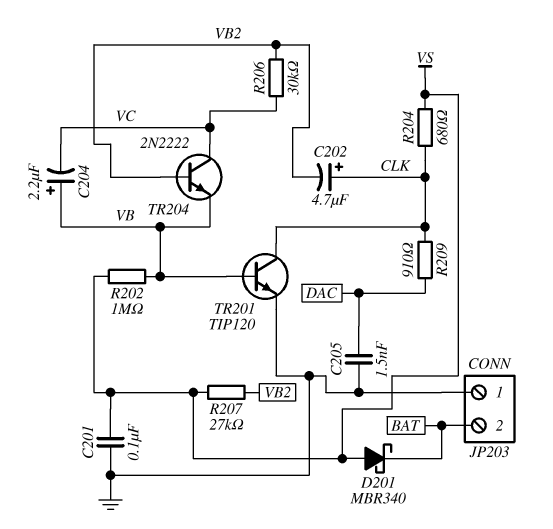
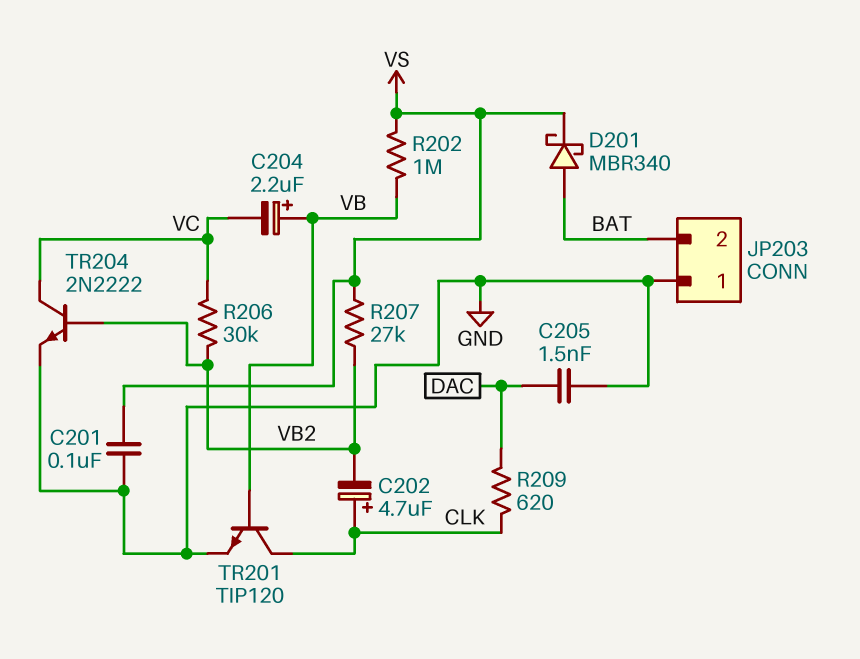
D201: schottky MBR340 (A VS, K BAT) -> schottky MBR340 (A BAT, K VS)
R204: 680 (CLK, VS) -> none
R209: 910 (CLK, DAC) -> 620 (CLK, DAC)
TR204: NPN 2N2222 (B VB2, C VC, E VB) -> NPN 2N2222 (B VB2, C VC, E GND)

